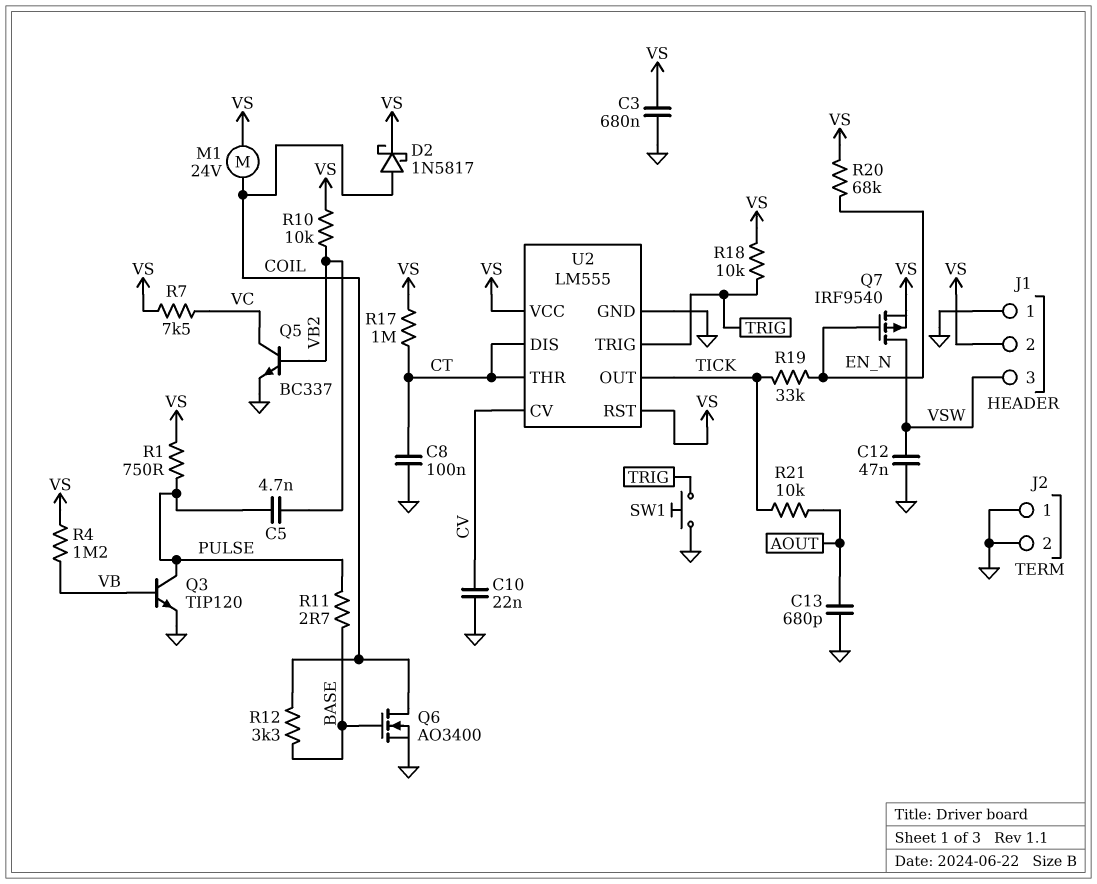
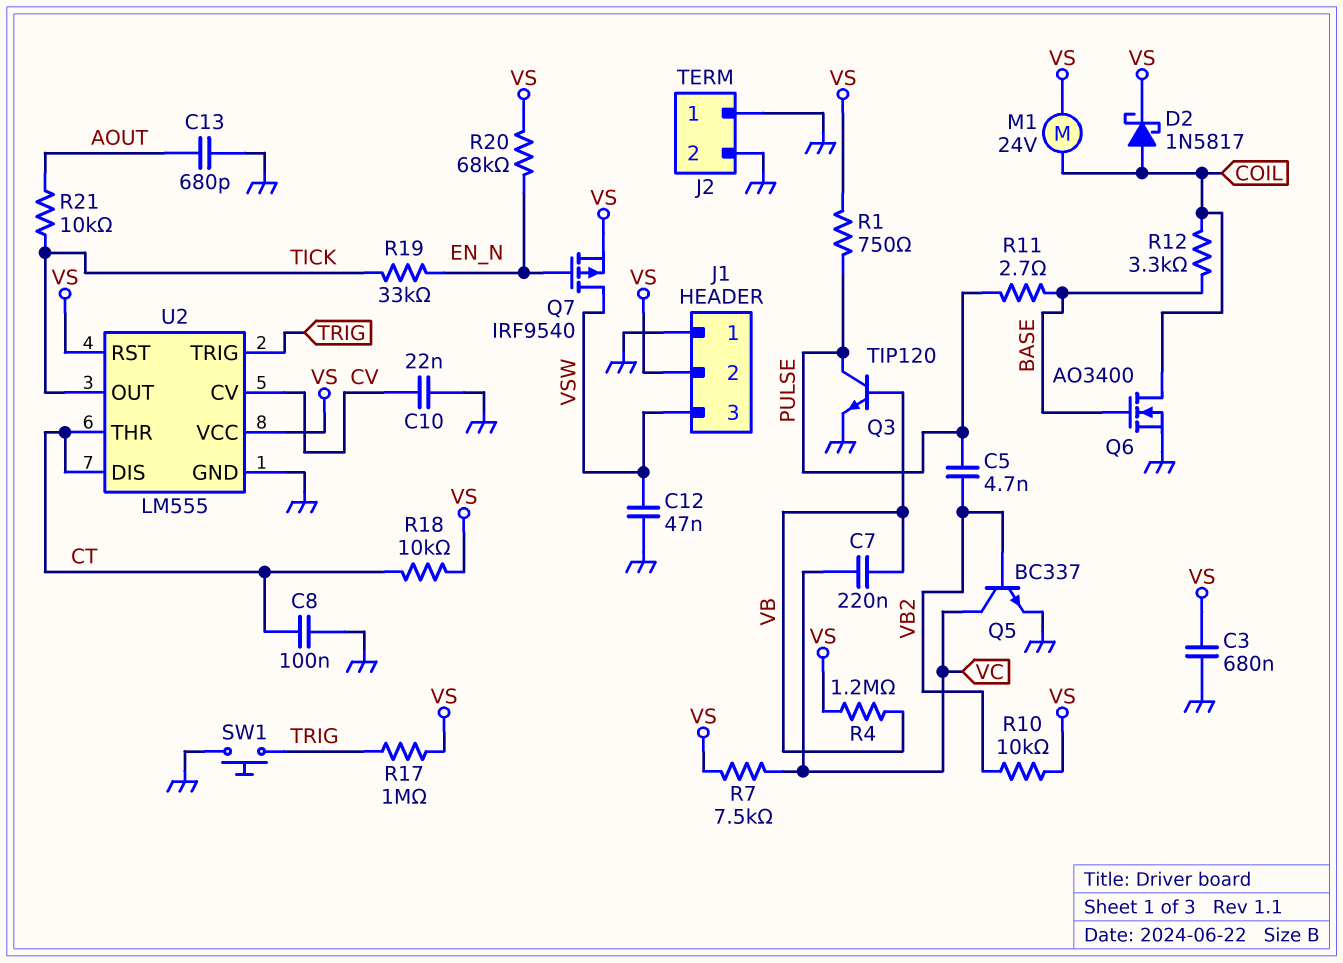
C7: none -> 220nF (VB, VC)
R17: 1M (CT, VS) -> 1M (TRIG, VS)
R18: 10k (TRIG, VS) -> 10k (CT, VS)

